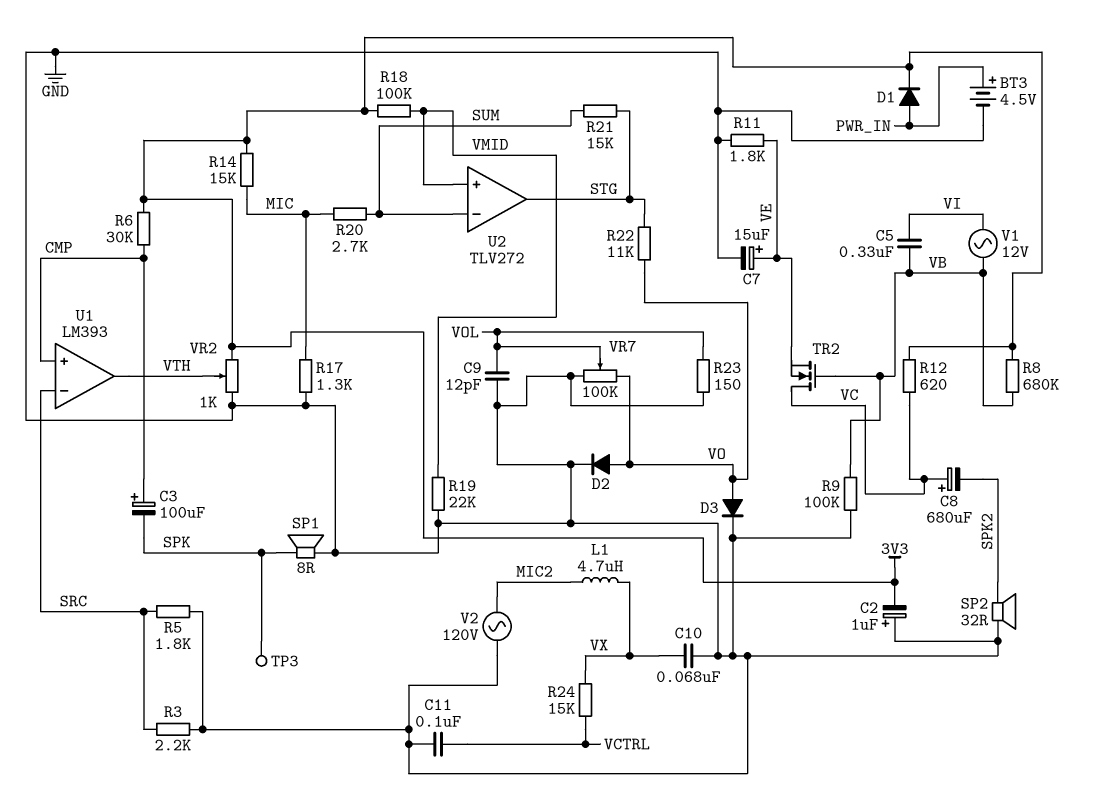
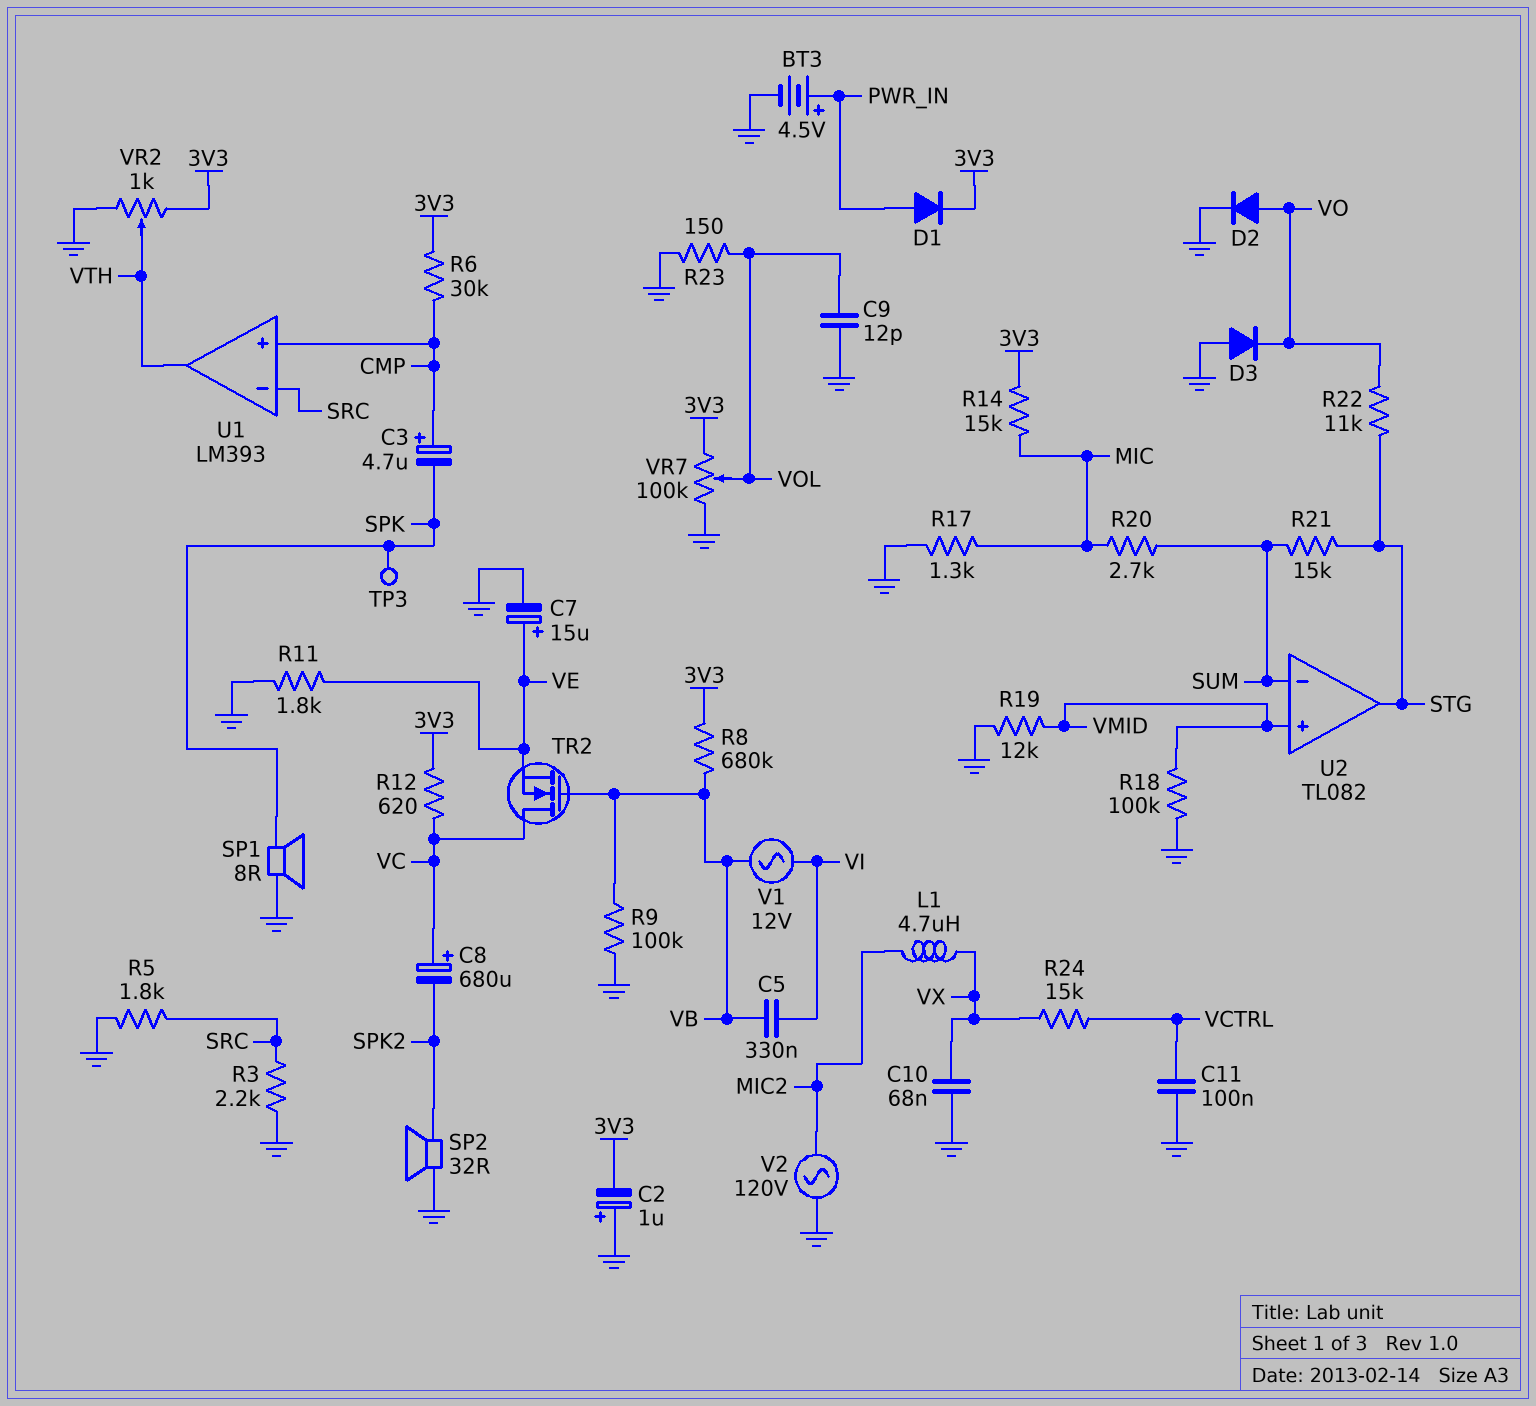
C3: 100uF (plus CMP, minus SPK) -> 4.7uF (plus CMP, minus SPK)
D3: diode (A VO, K GND) -> diode (A GND, K VO)
R18: 100k (3V3, VMID) -> 100k (GND, VMID)
R19: 22k (GND, VMID) -> 12k (GND, VMID)
U2: TLV272 -> TL082
VR7: 100k (GND, VO, wiper VOL) -> 100k (3V3, GND, wiper VOL)

